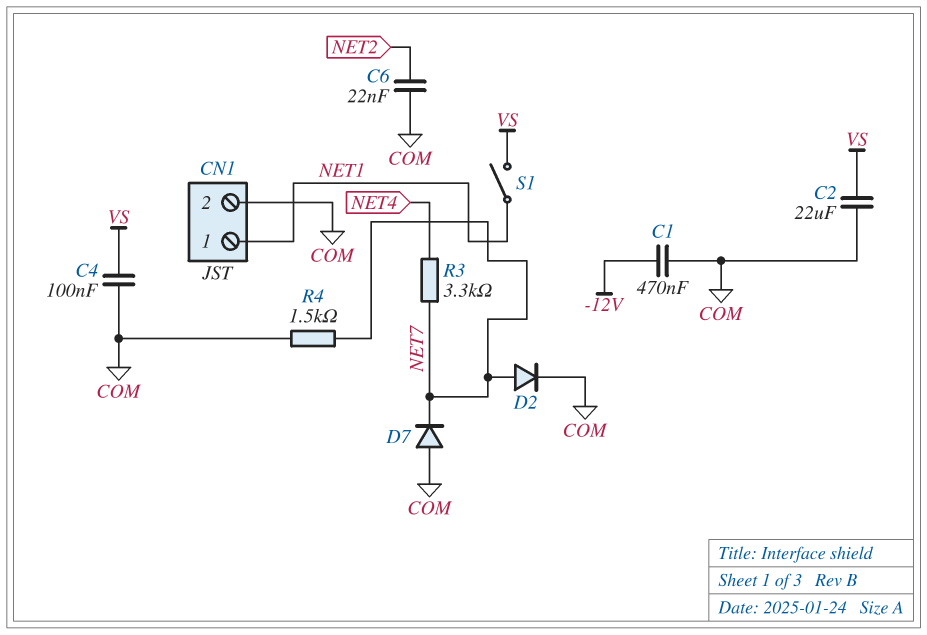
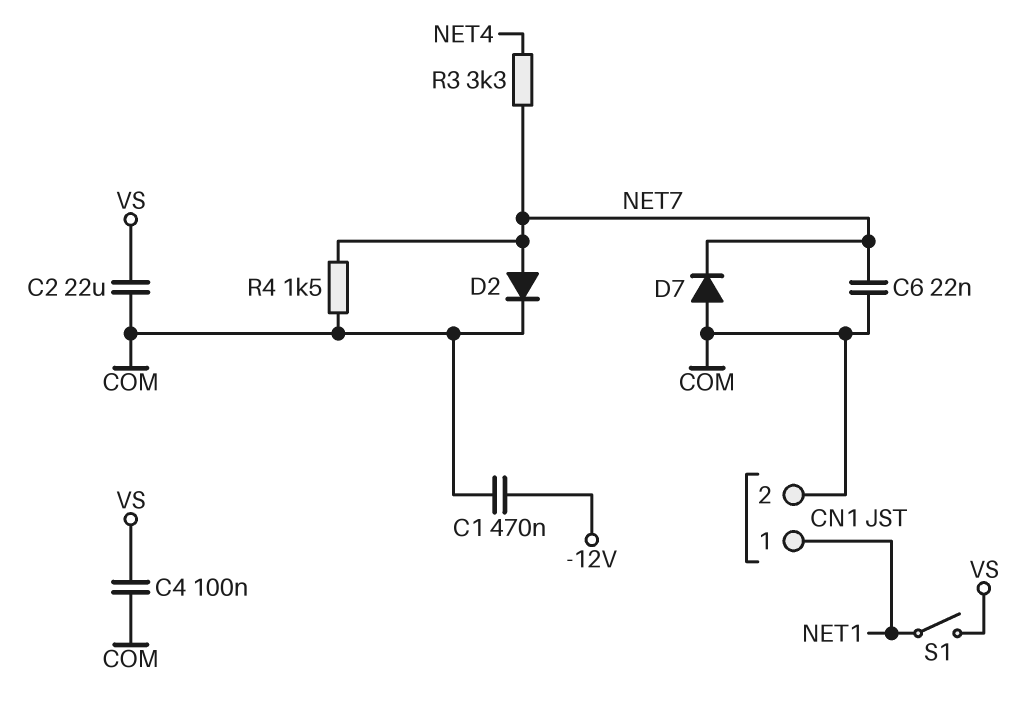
C6: 22nF (COM, NET2) -> 22nF (COM, NET7)

